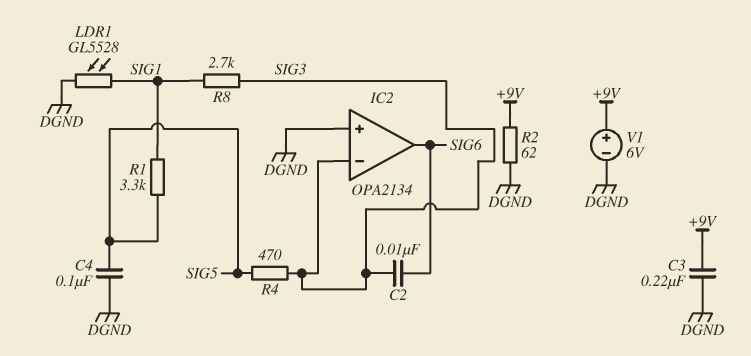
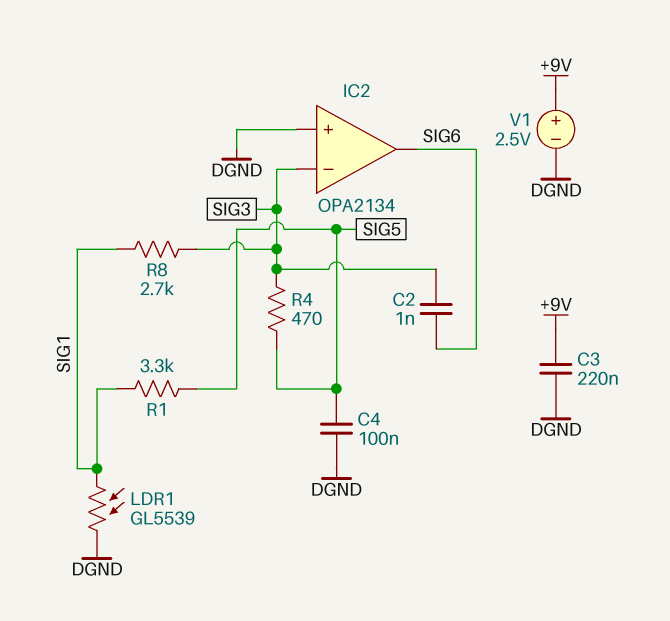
C2: 10nF (SIG3, SIG6) -> 1nF (SIG3, SIG6)
LDR1: GL5528 (DGND, SIG1) -> GL5539 (DGND, SIG1)
R2: 62 (+9V, DGND) -> none
V1: 6V (plus +9V, minus DGND) -> 2.5V (plus +9V, minus DGND)

